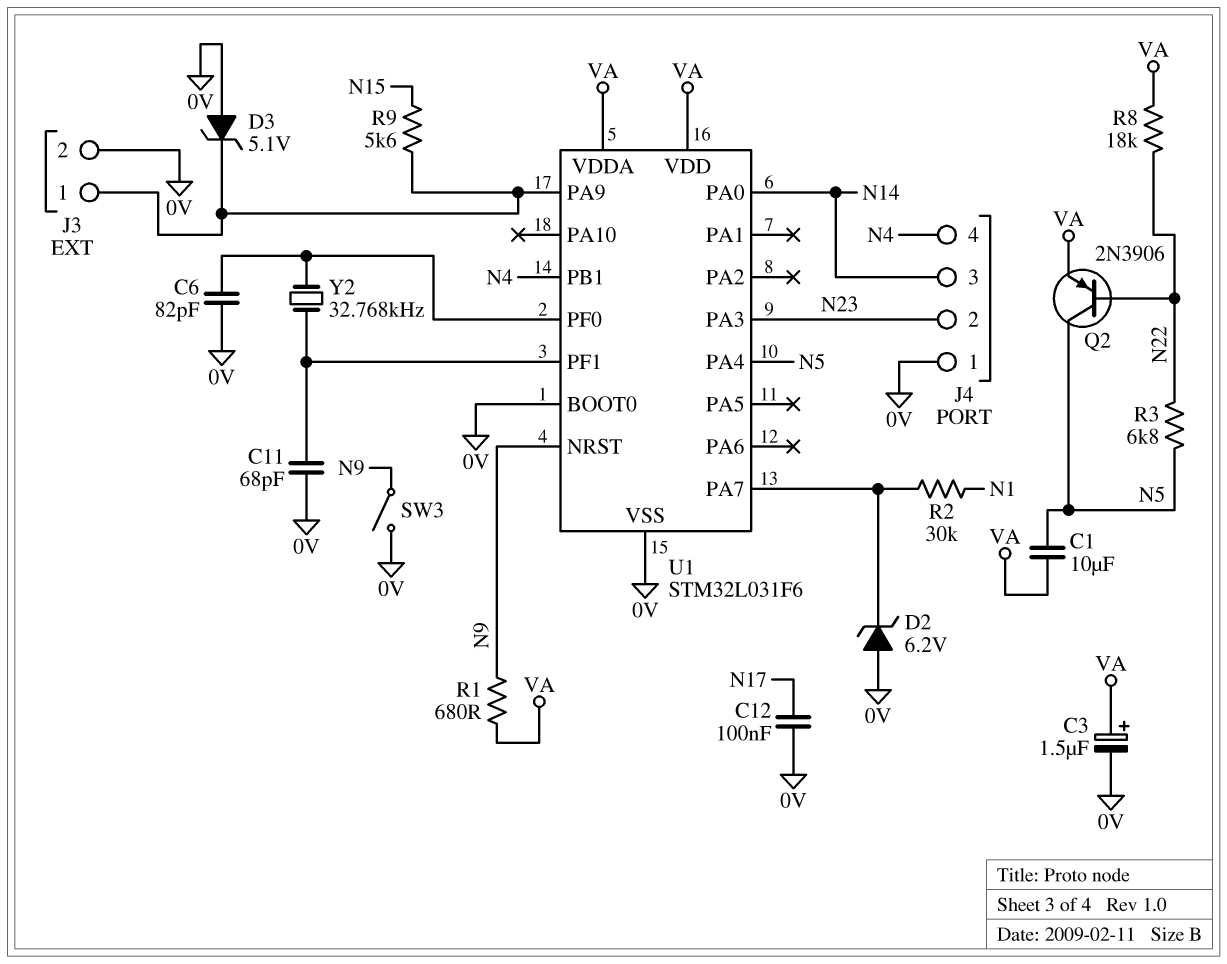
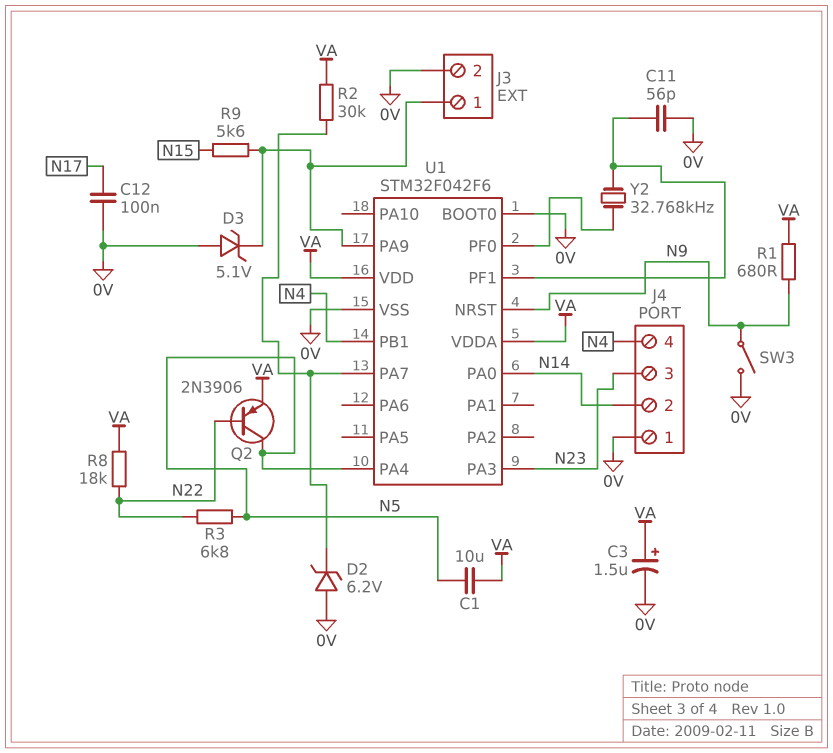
C6: 82pF (0V, U1/PF0) -> none
C11: 68pF (0V, U1/PF1) -> 56pF (0V, U1/PF1)
J4 pin 2: N23 -> N14
J4 pin 3: N14 -> N23
R2: 30k (N1, U1/PA7) -> 30k (U1/PA7, VA)
U1: STM32L031F6 -> STM32F042F6

